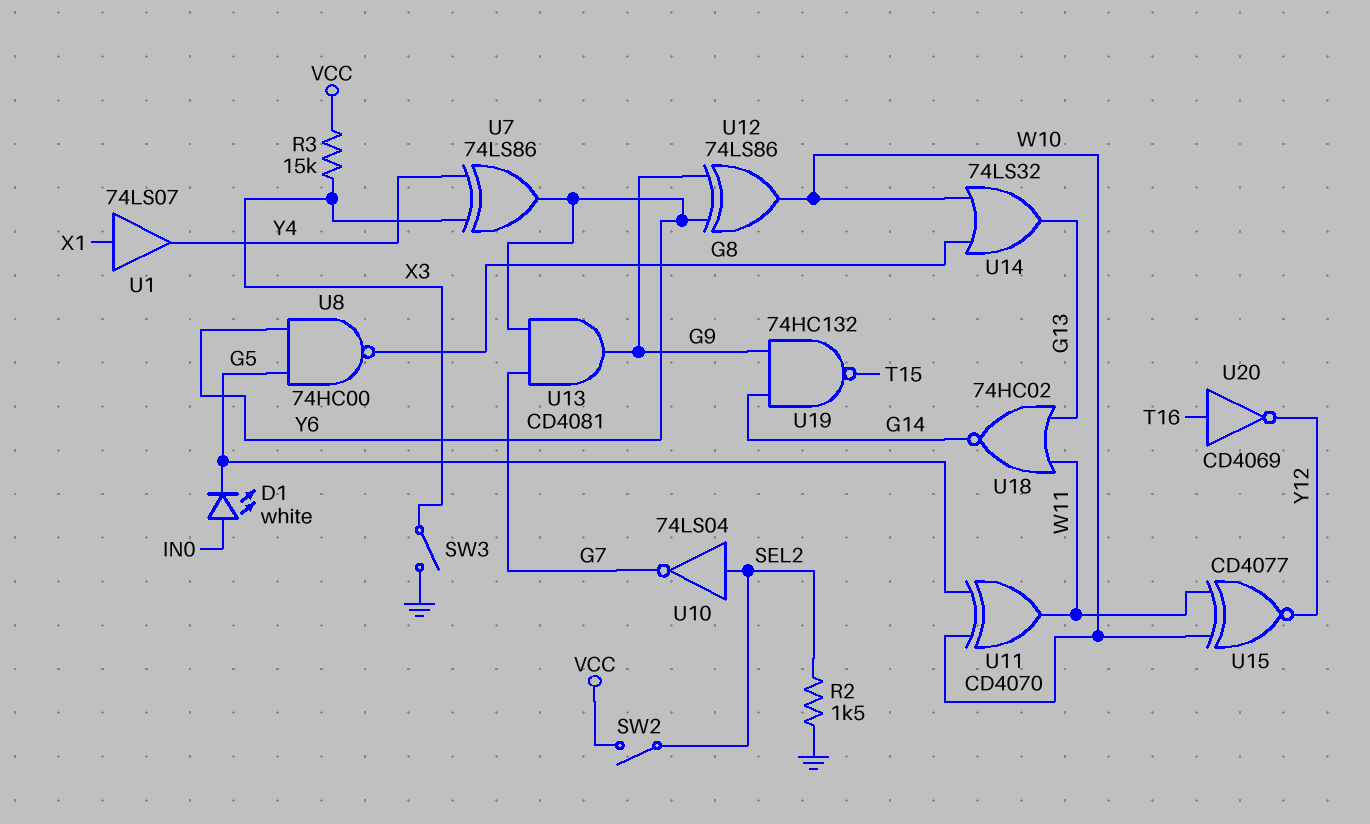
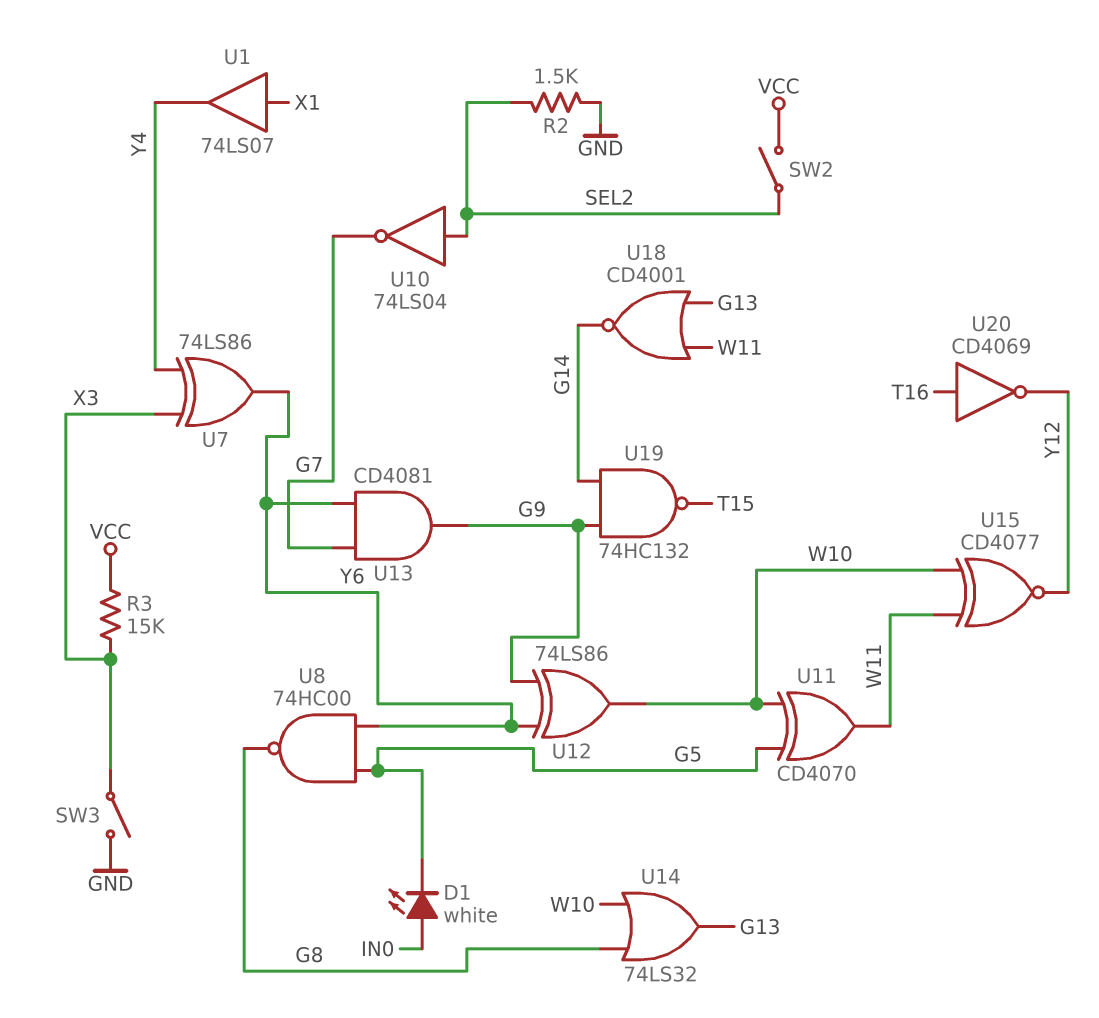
U18: NOR 74HC02 (in G13, in W11, out G14) -> NOR CD4001 (in G13, in W11, out G14)

